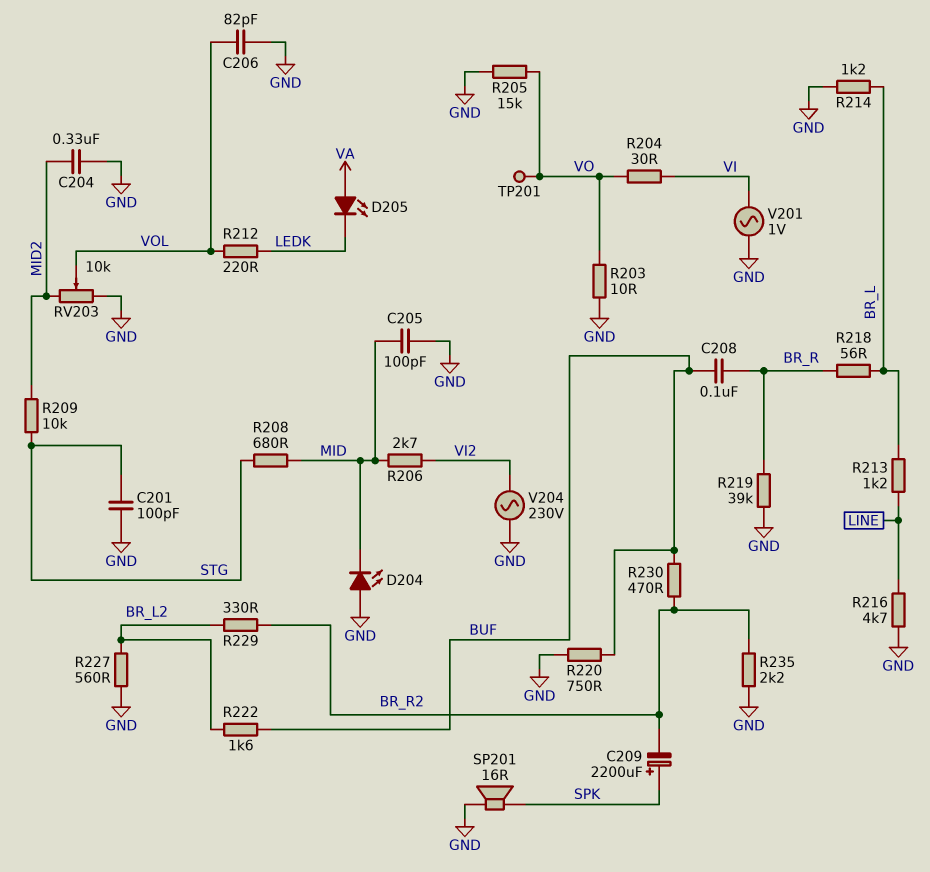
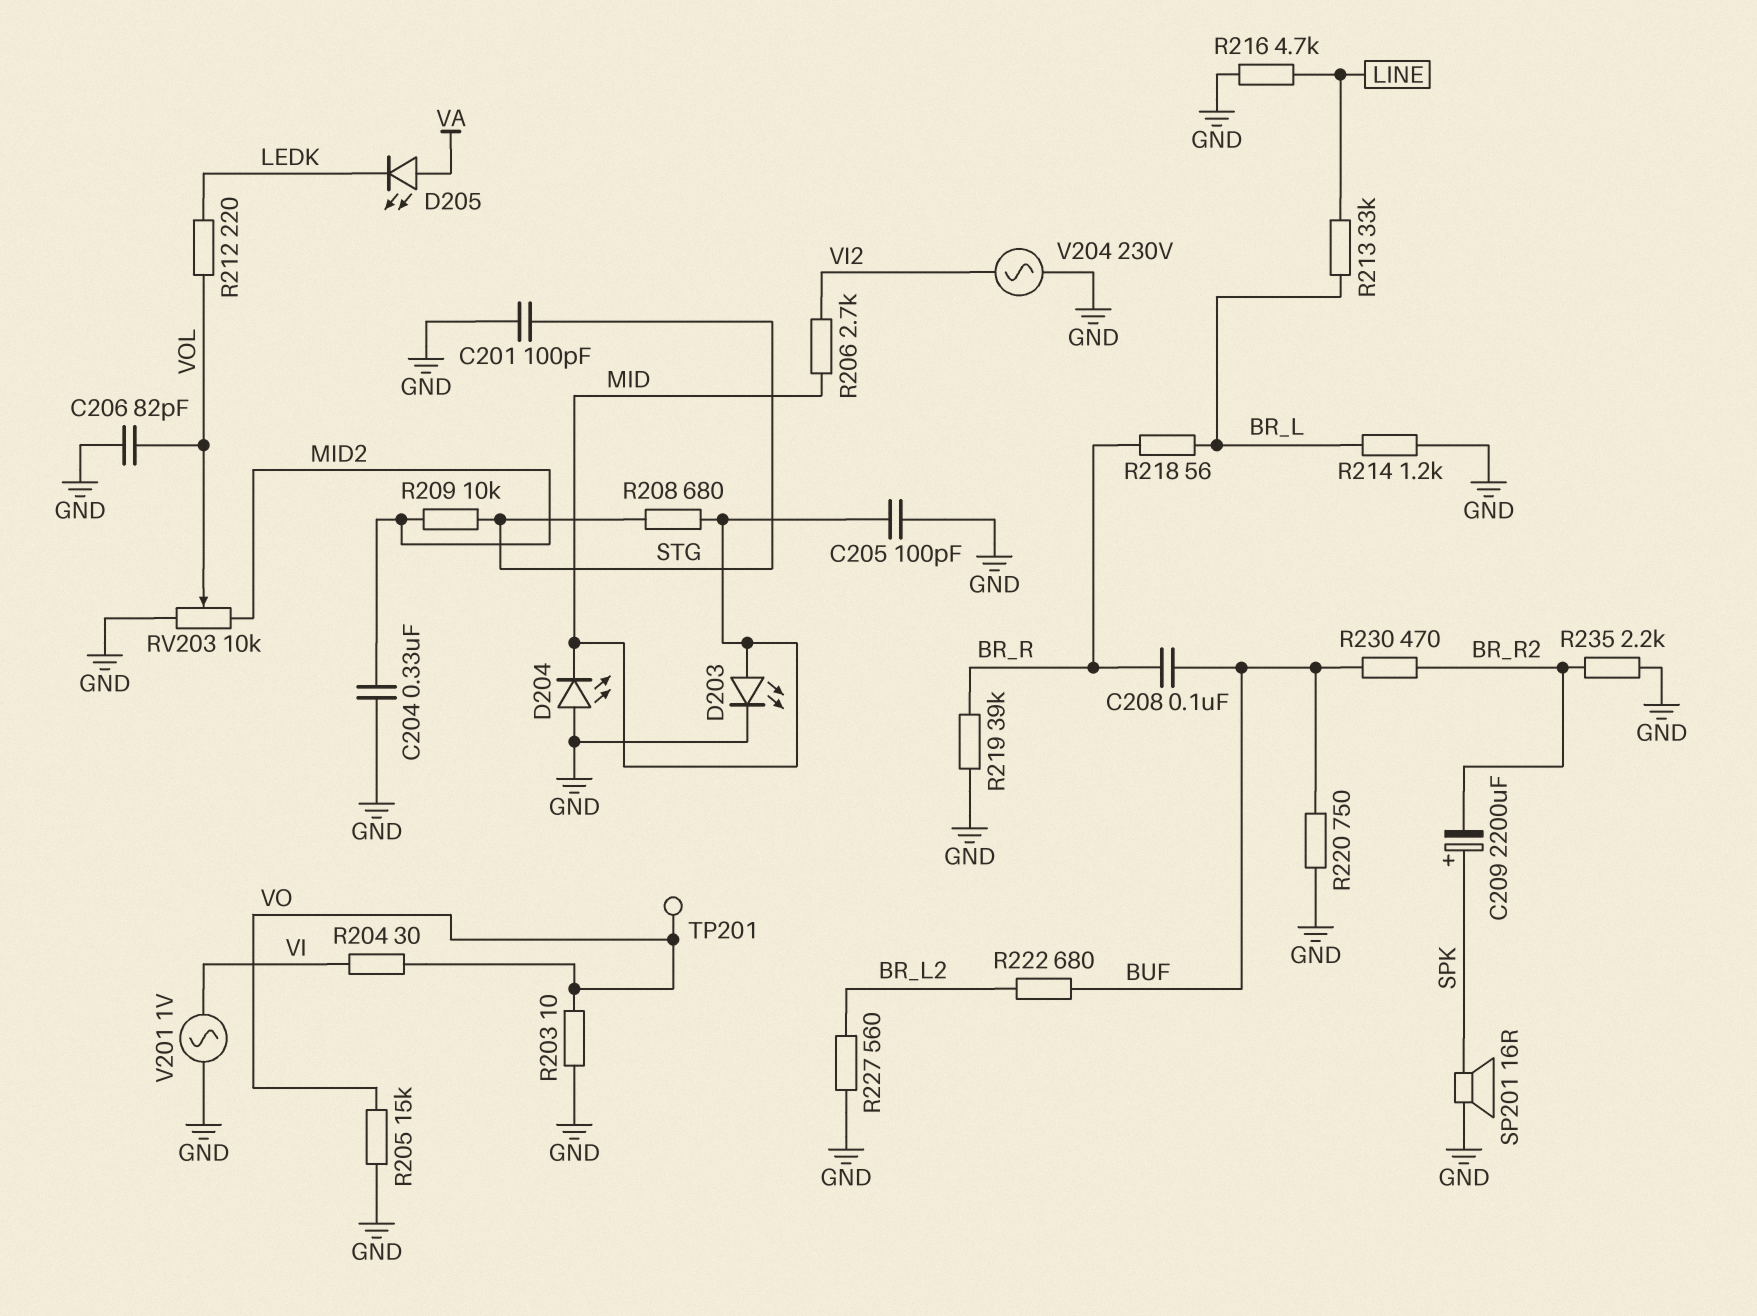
D203: none -> LED (A MID, K GND)
R213: 1.2k (BR_L, LINE) -> 33k (BR_L, LINE)
R222: 1.6k (BR_L2, BUF) -> 680 (BR_L2, BUF)
R229: 330 (BR_L2, BR_R2) -> none

